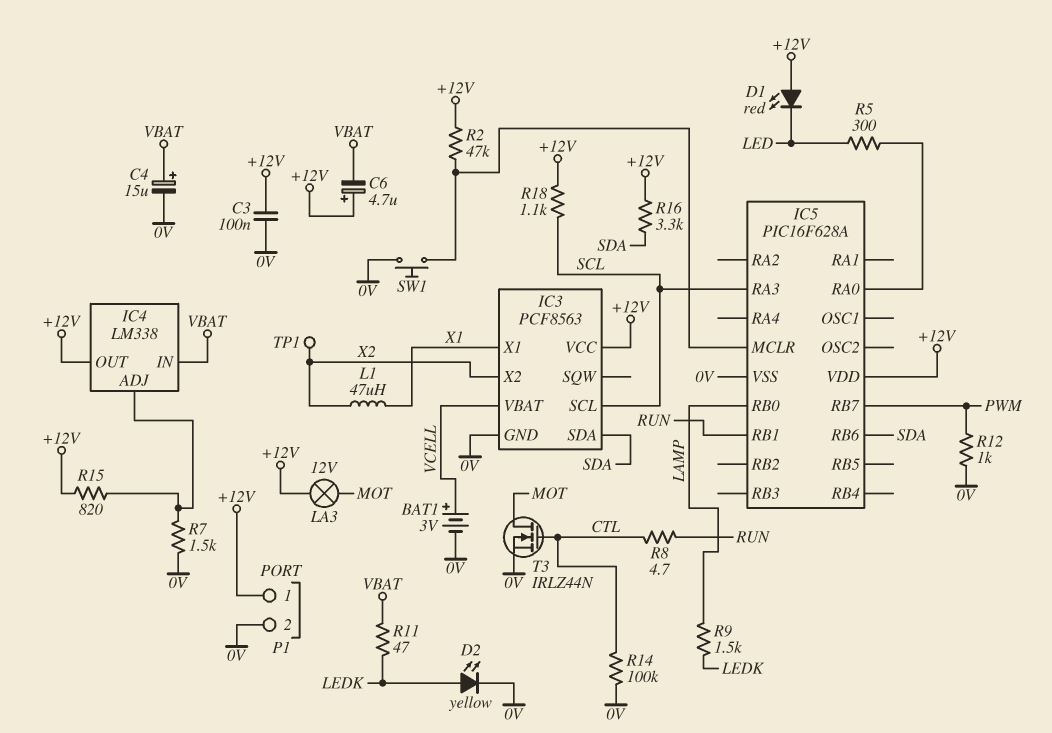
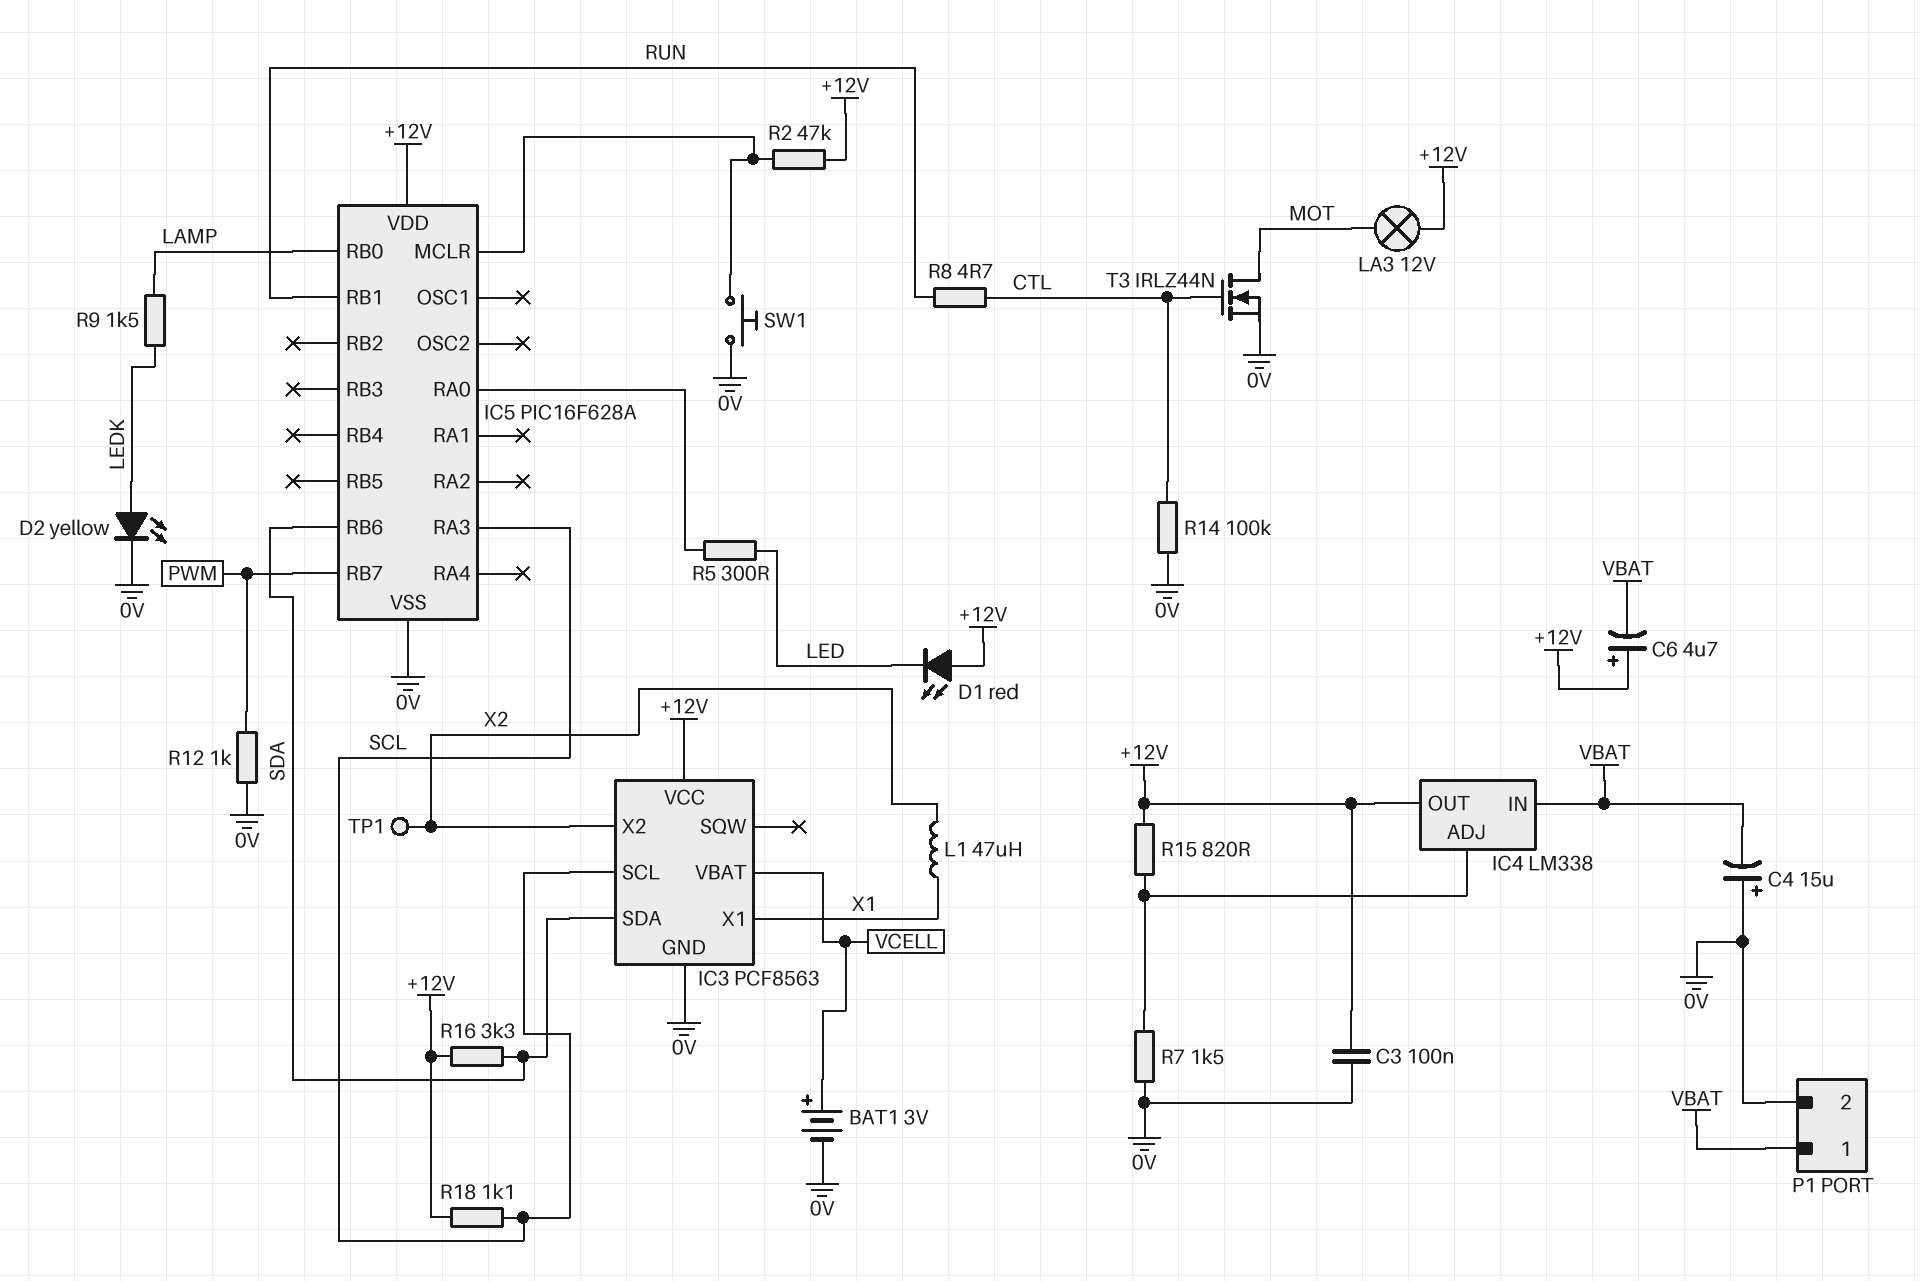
C4: 15uF (plus VBAT, minus 0V) -> 15uF (plus 0V, minus VBAT)
P1 pin 1: +12V -> VBAT
R11: 47 (LEDK, VBAT) -> none

